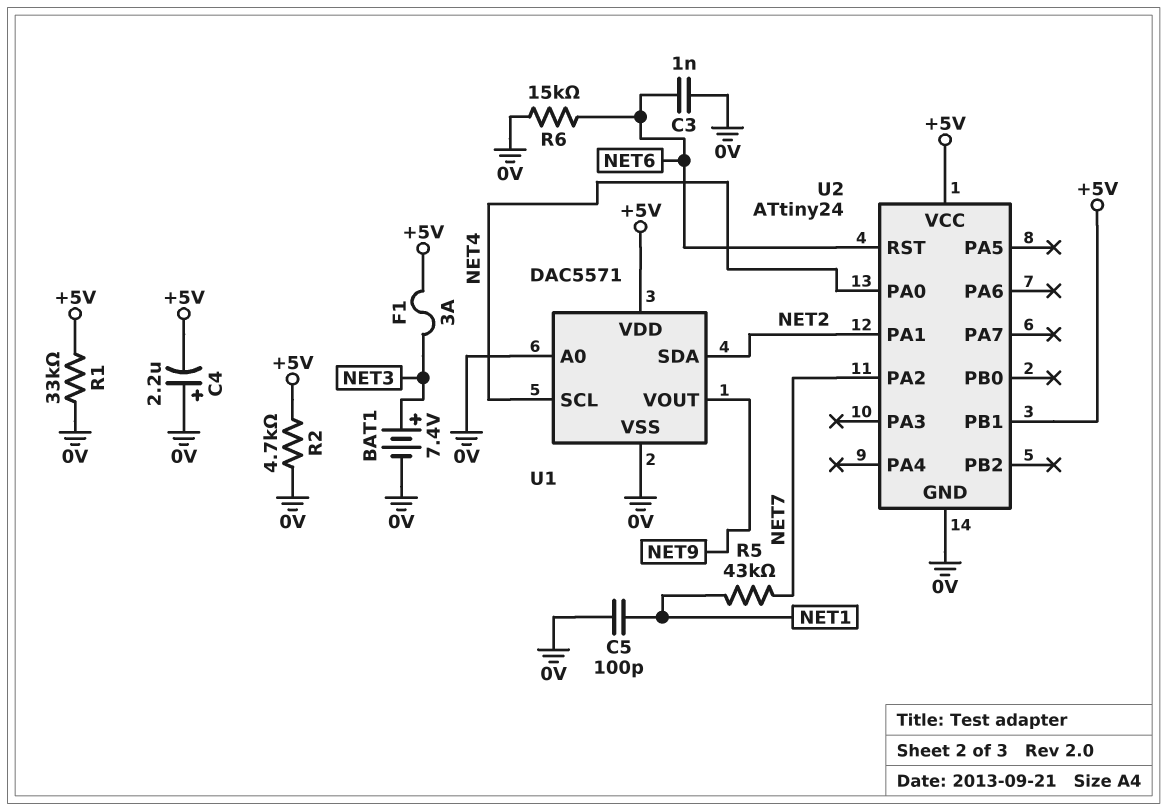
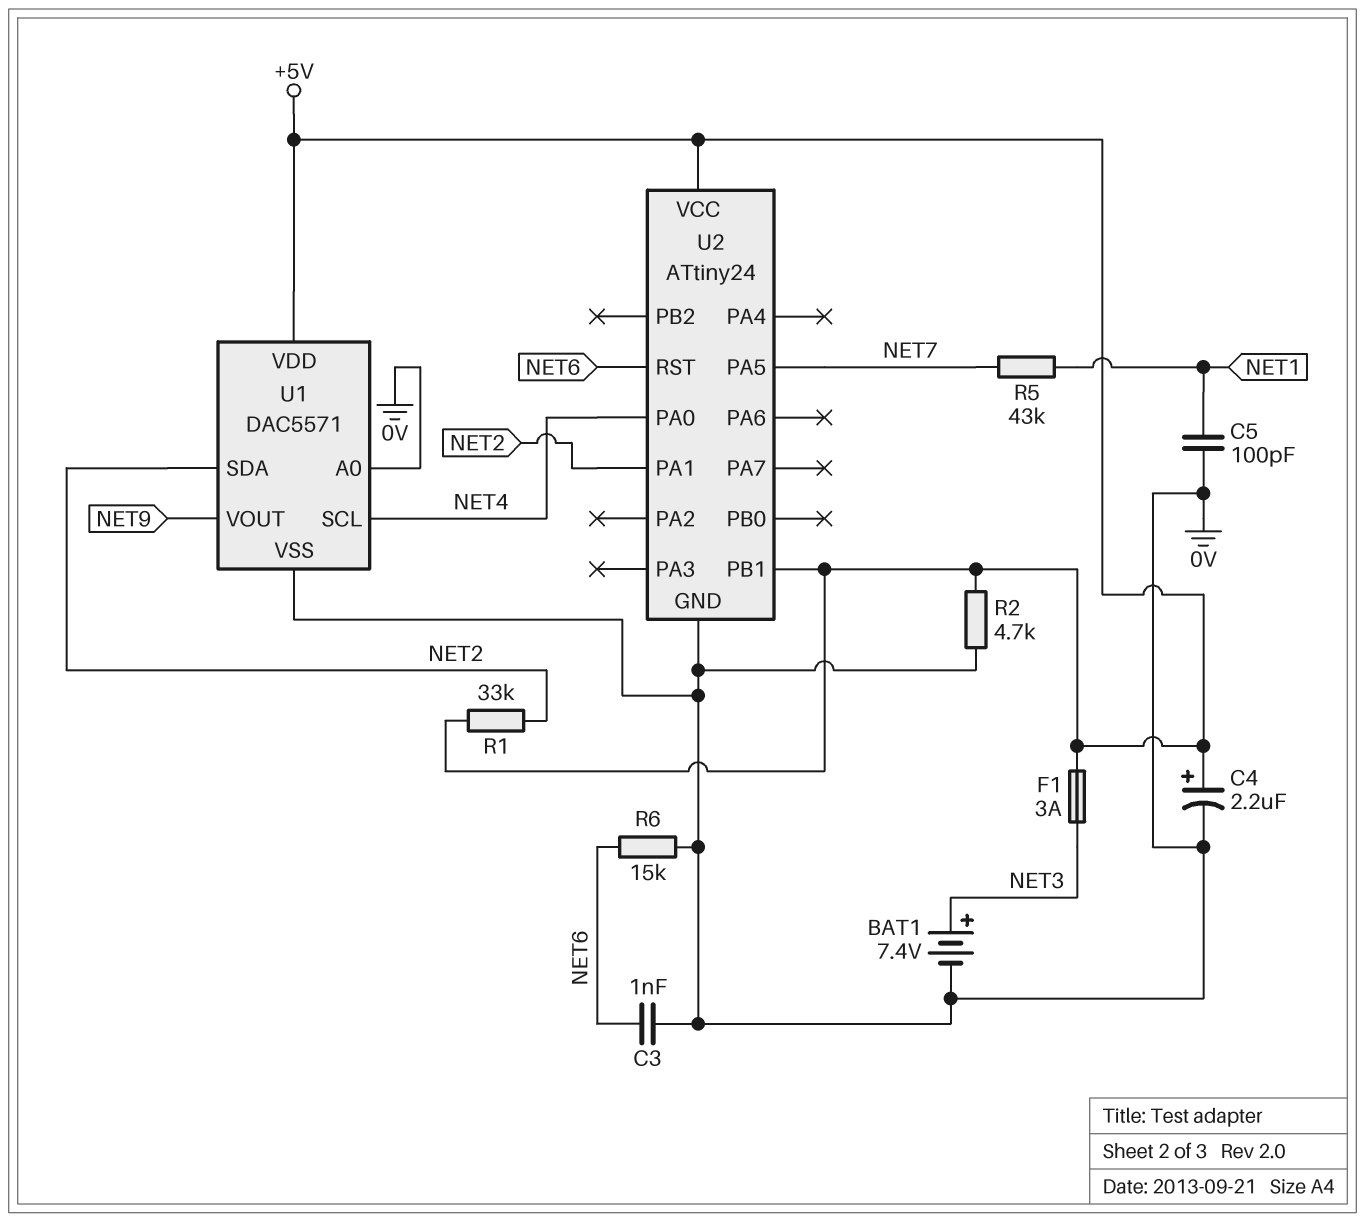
C4: 2.2uF (plus 0V, minus +5V) -> 2.2uF (plus +5V, minus 0V)
R1: 33k (+5V, 0V) -> 33k (+5V, NET2)
U2 pin PA2: NET7 -> none
U2 pin PA5: none -> NET7

